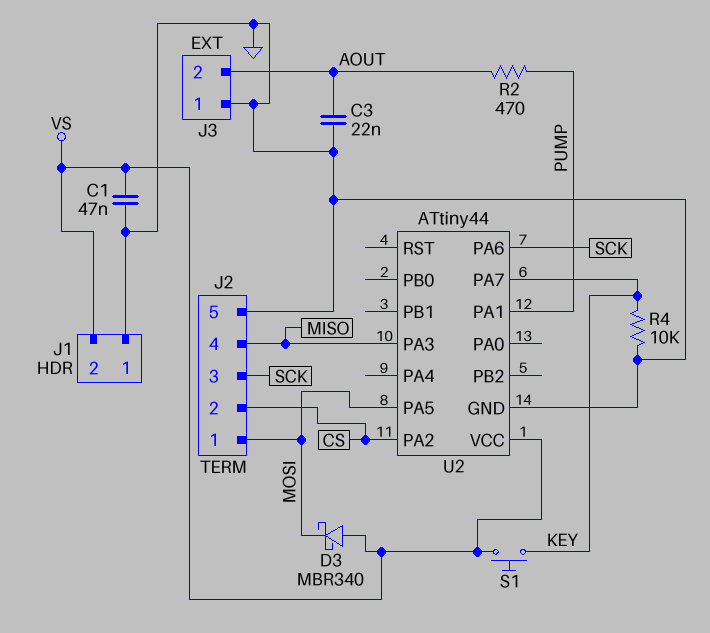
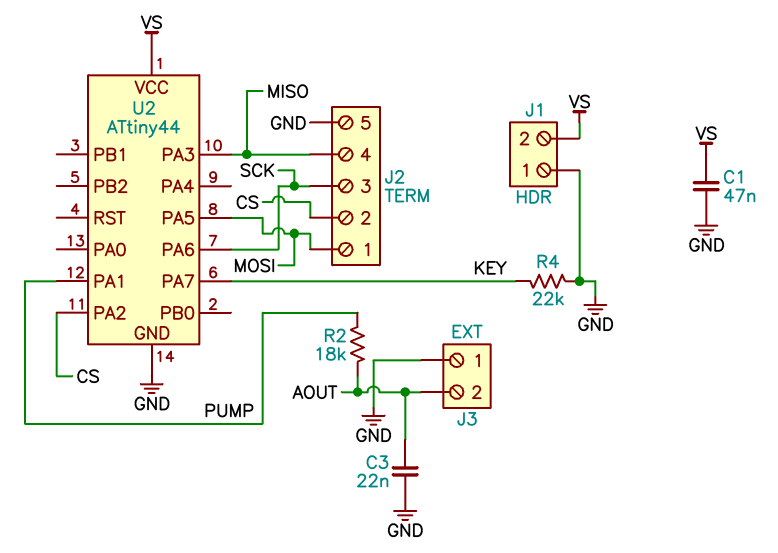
D3: schottky MBR340 (A VS, K MOSI) -> none
R2: 470 (AOUT, PUMP) -> 18k (AOUT, PUMP)
R4: 10k (GND, KEY) -> 22k (GND, KEY)
S1: button (KEY, VS) -> none

